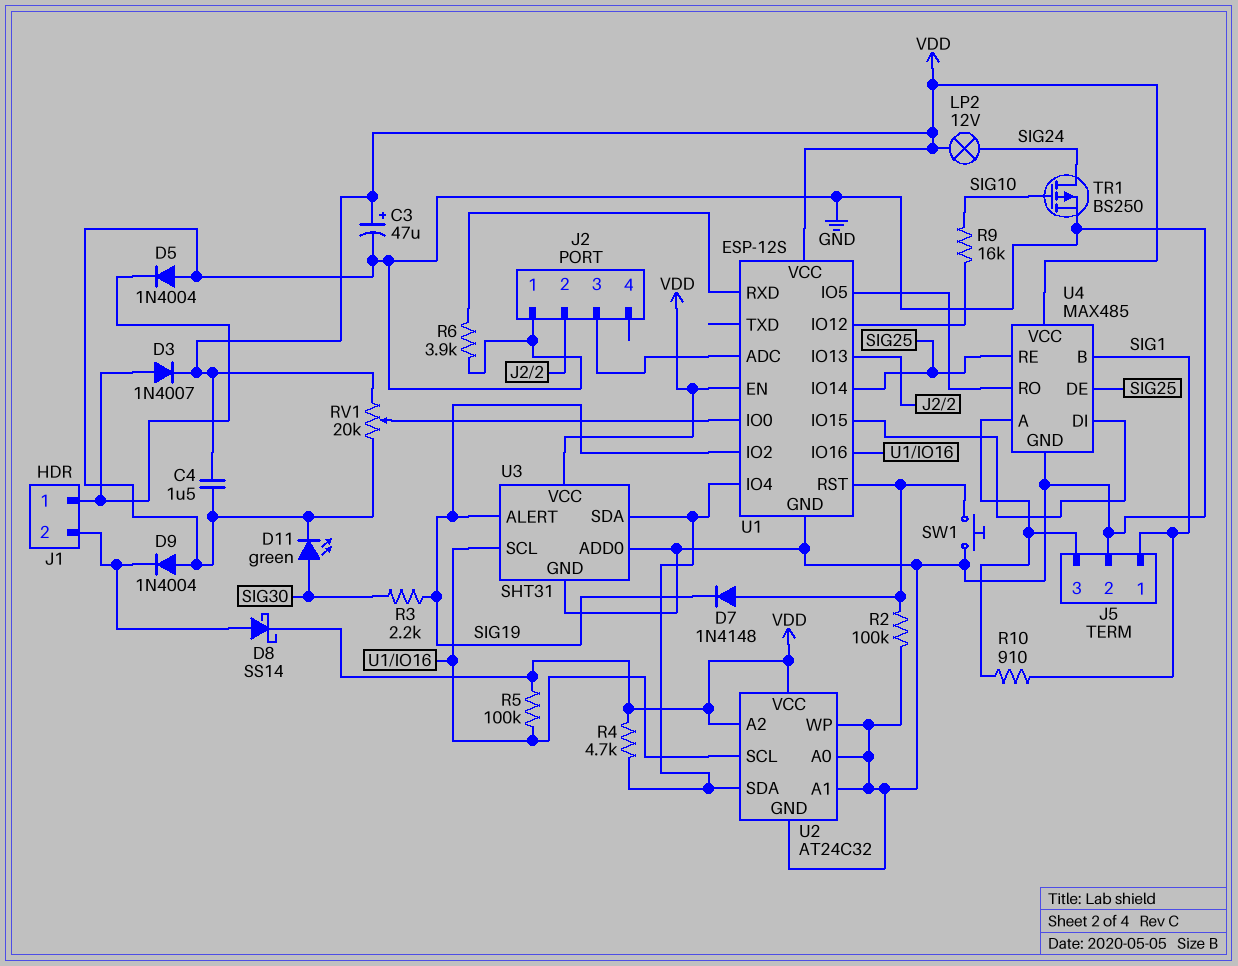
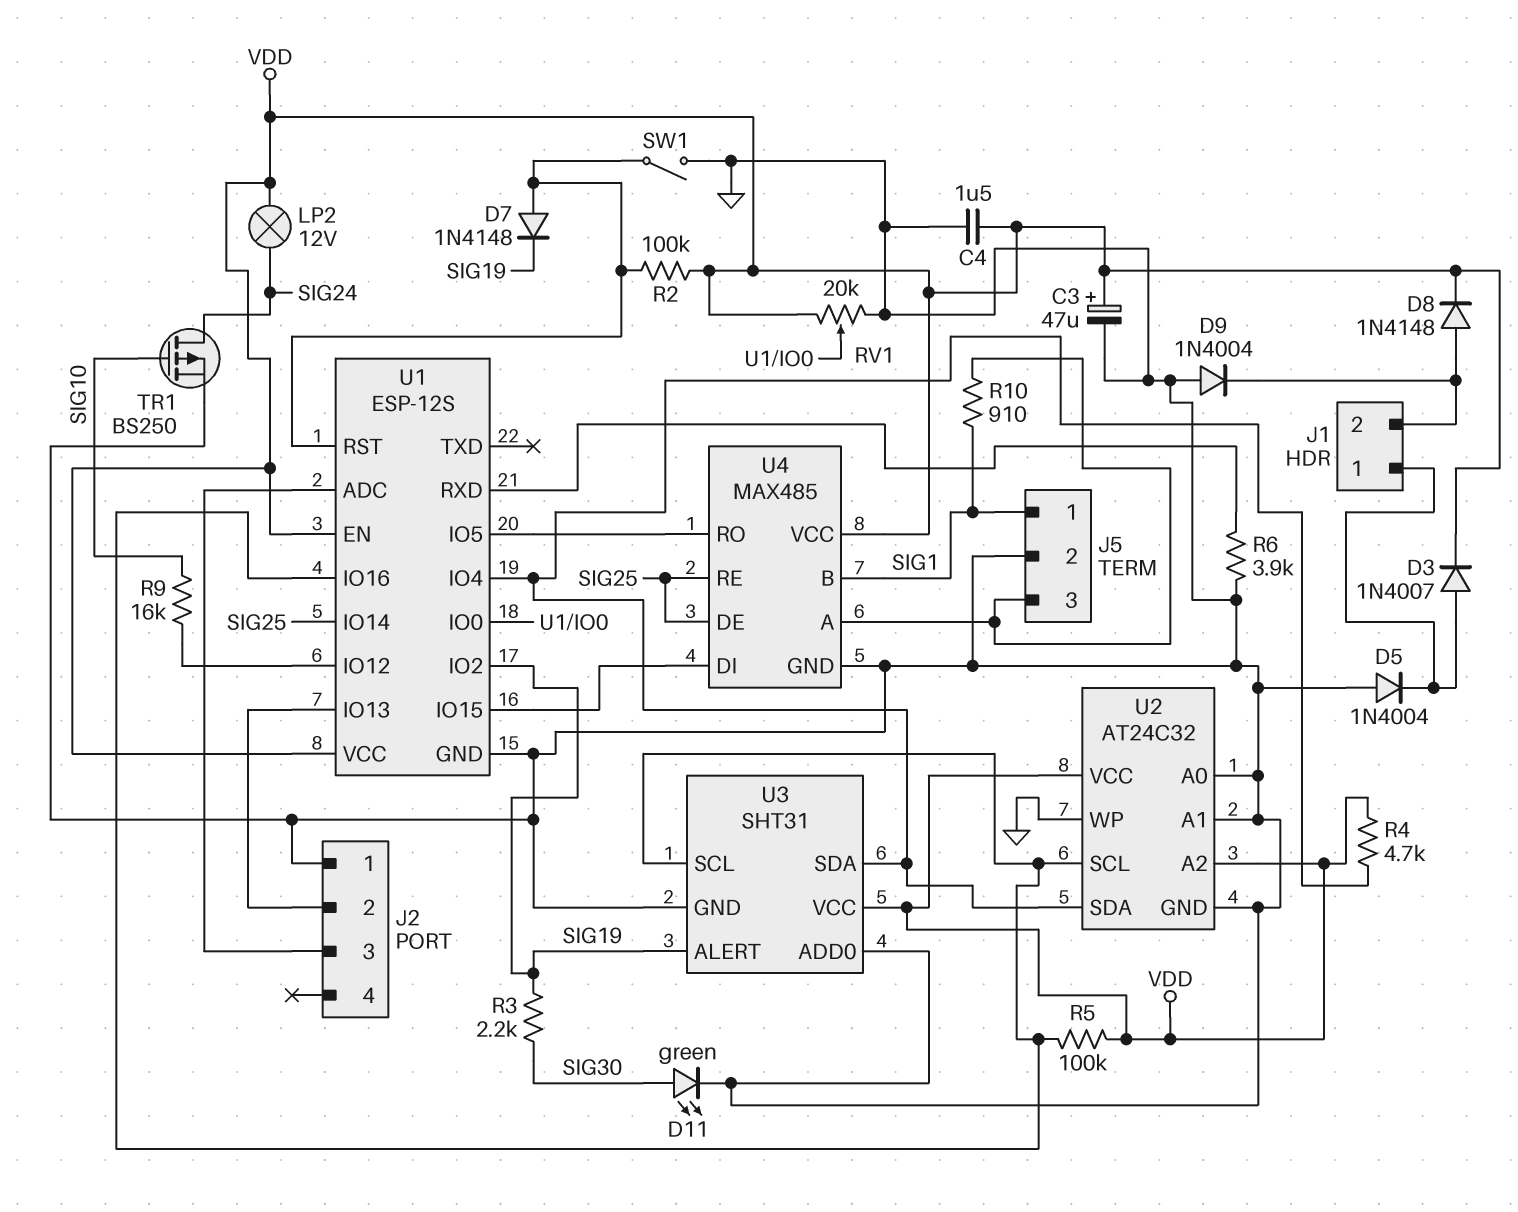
D8: schottky SS14 (A J1/2, K VDD) -> diode 1N4148 (A J1/2, K VDD)
R2: 100k (GND, U1/RST) -> 100k (U1/RST, VDD)
SW1: button (GND, U1/RST) -> switch (GND, U1/RST)

